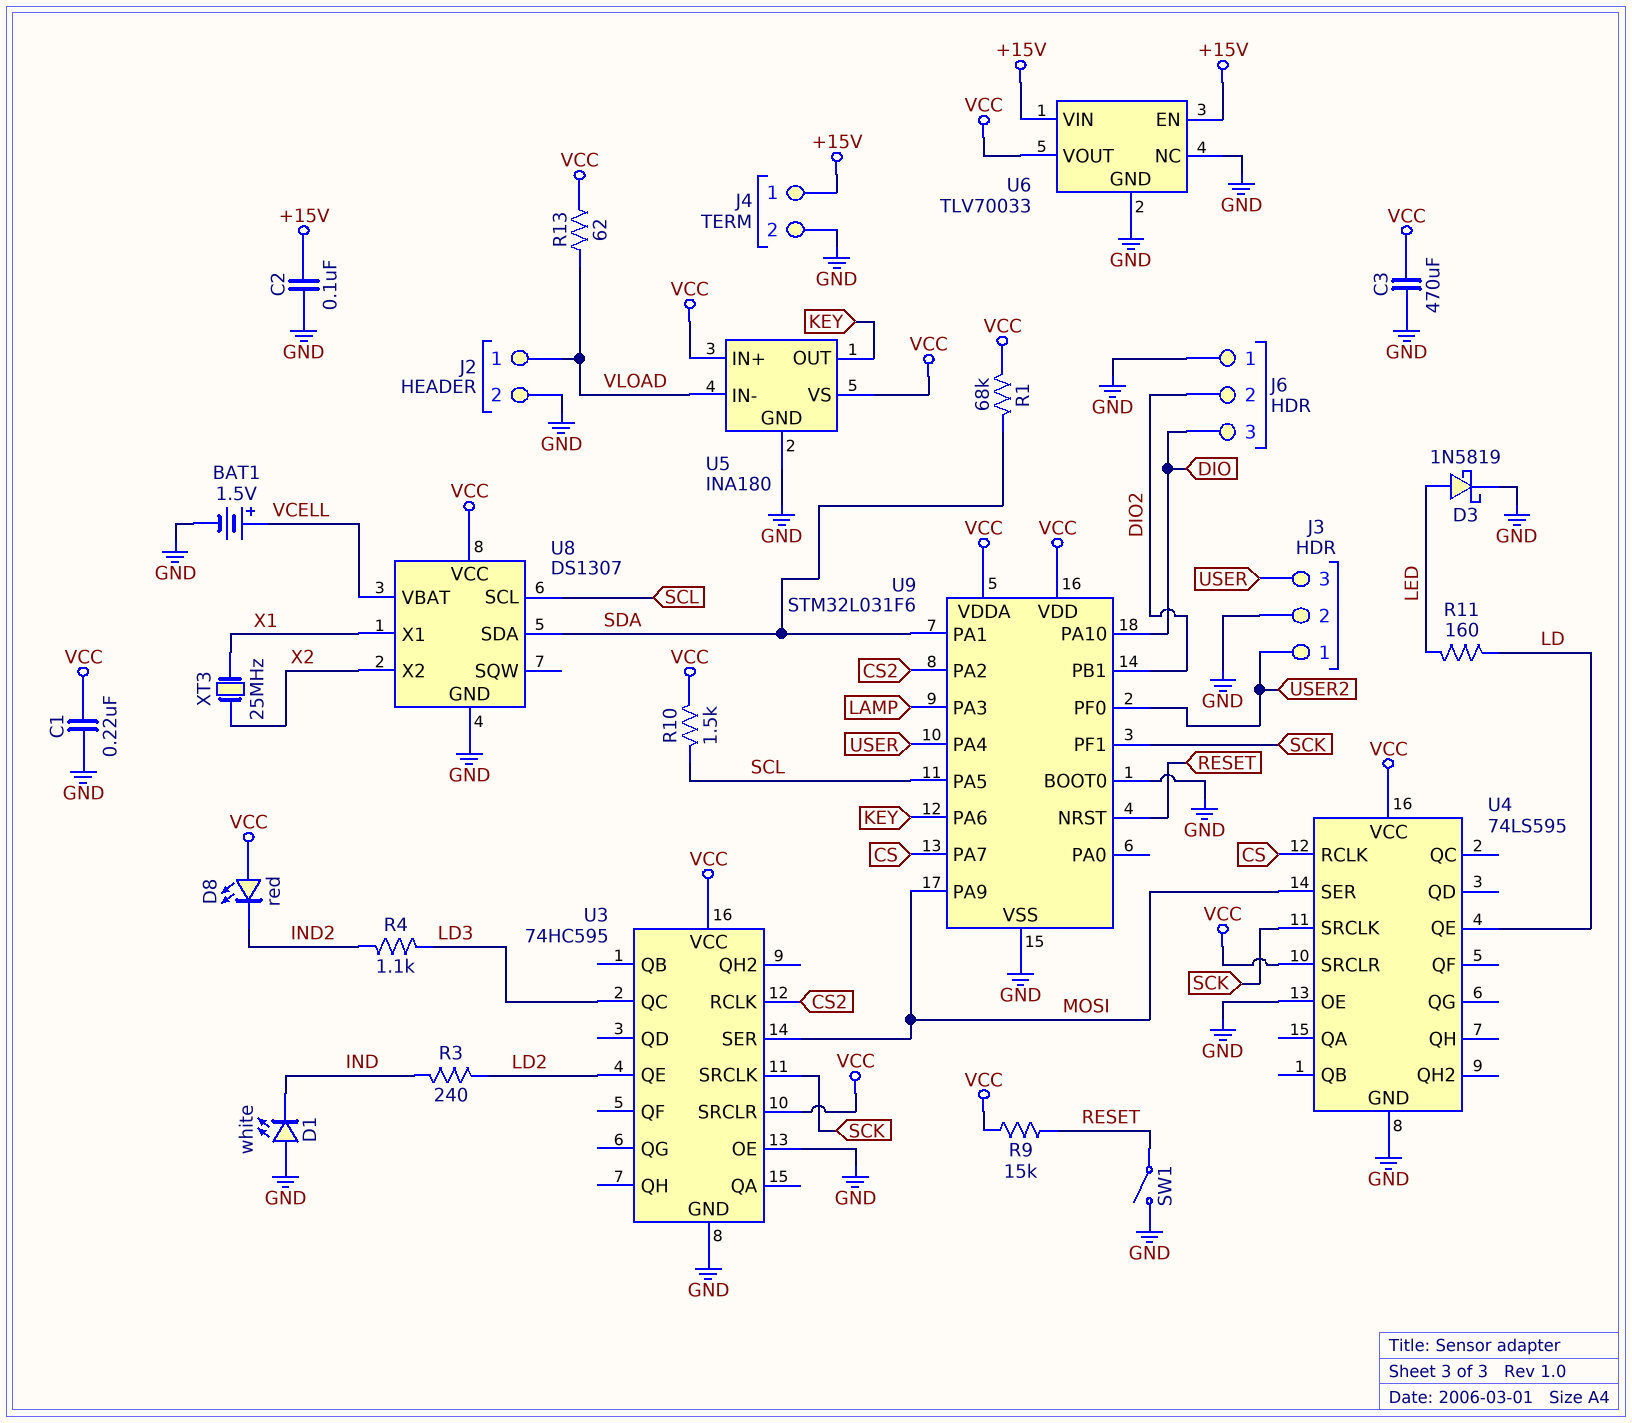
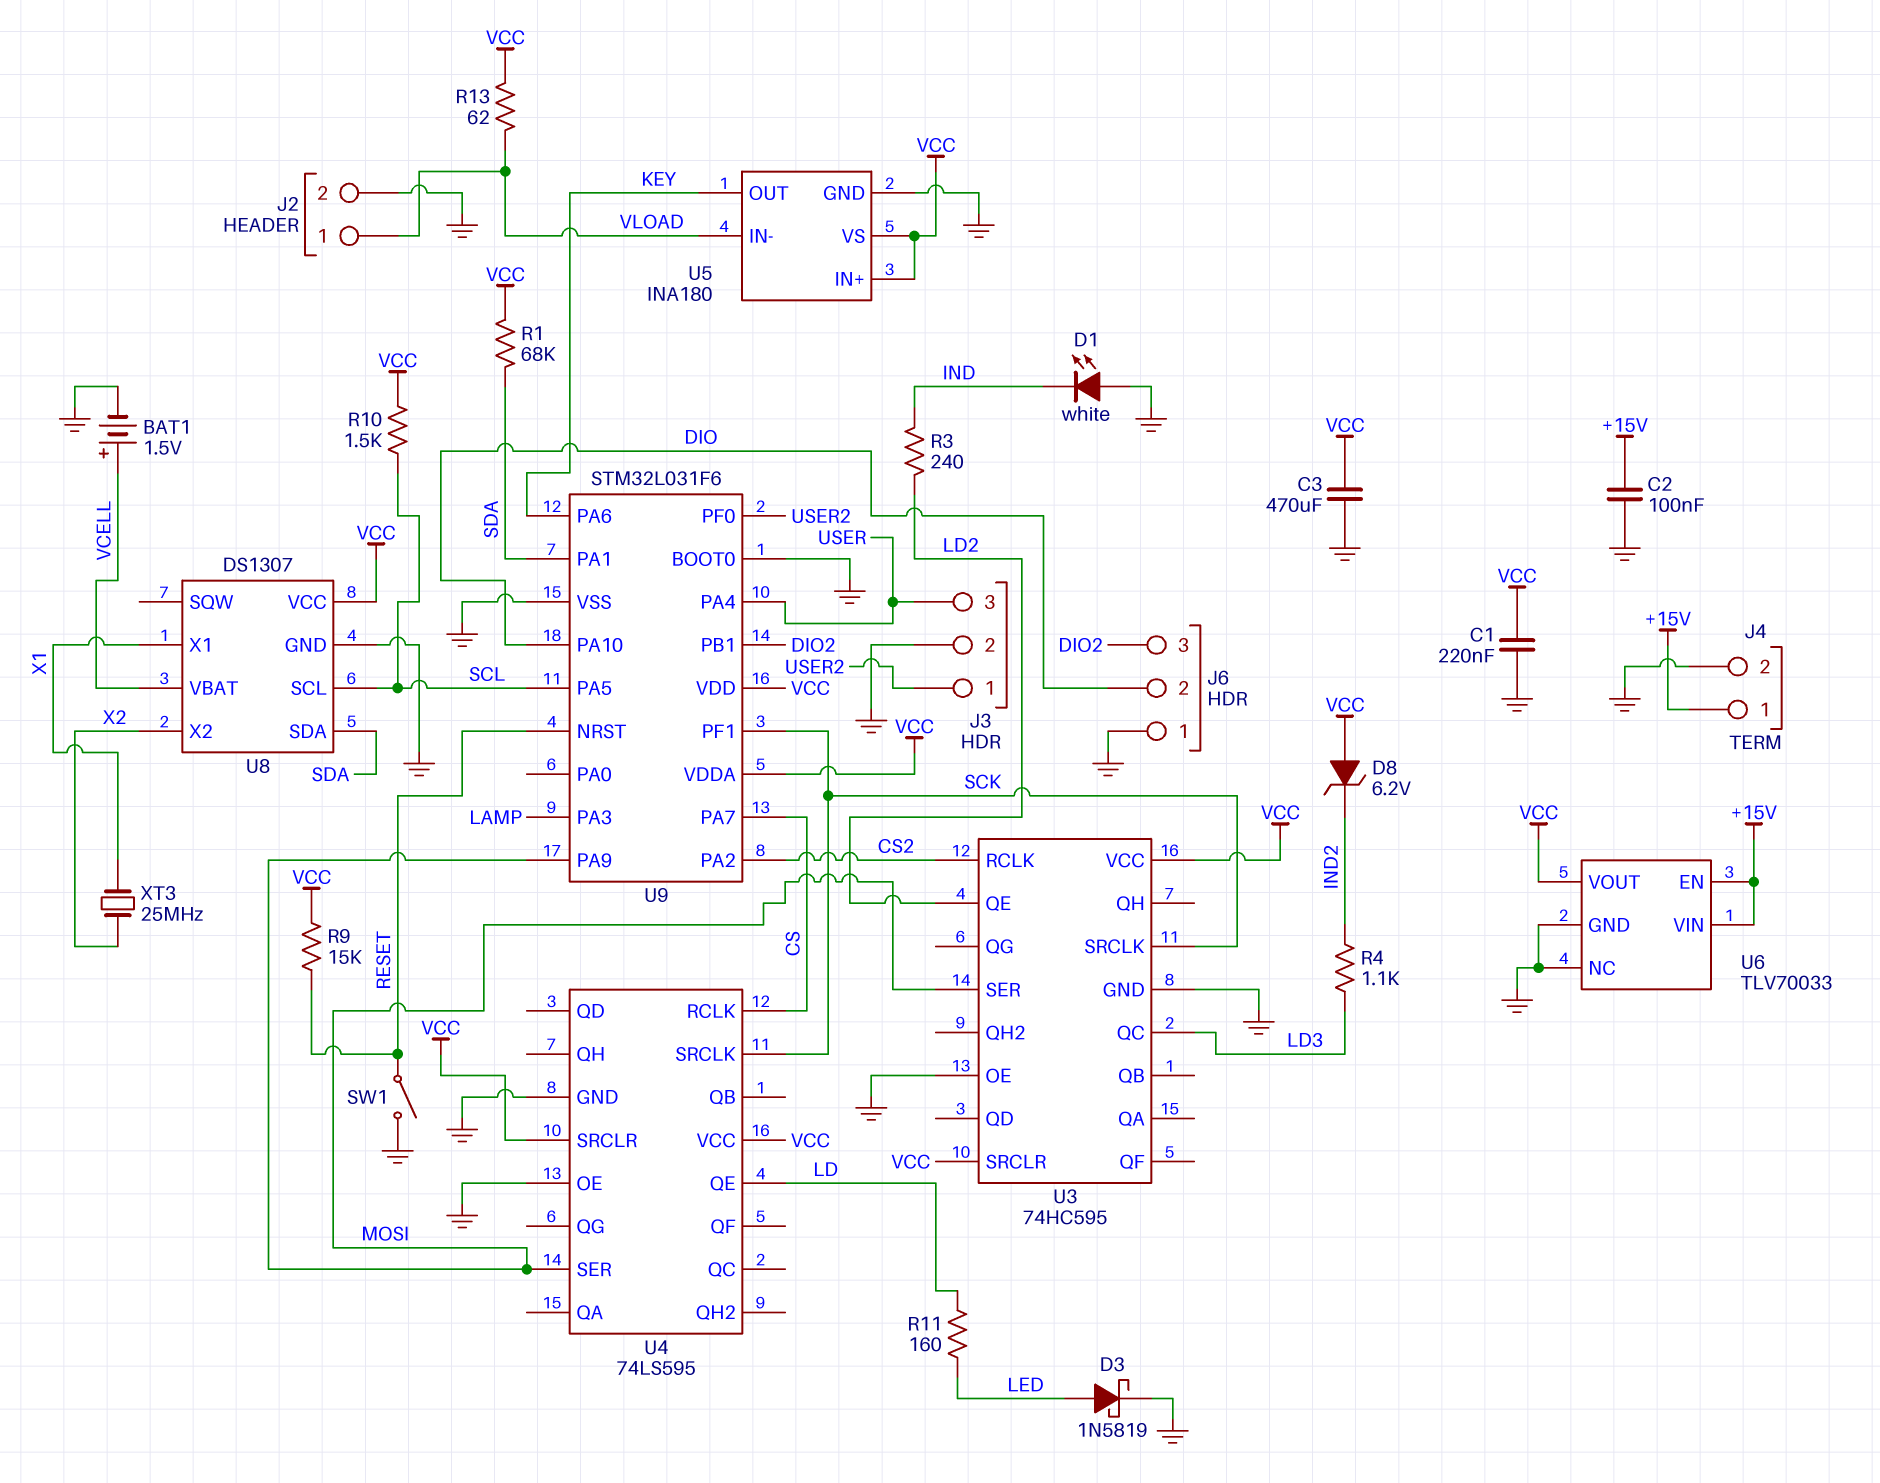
D8: LED red (A VCC, K IND2) -> zener 6.2V (A VCC, K IND2)
J6 pin 2: DIO2 -> DIO
J6 pin 3: DIO -> DIO2

